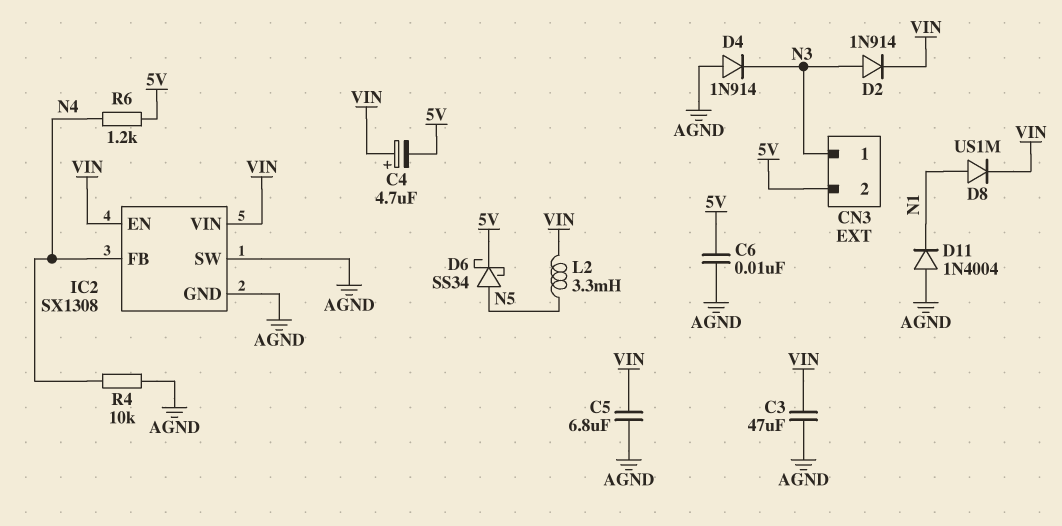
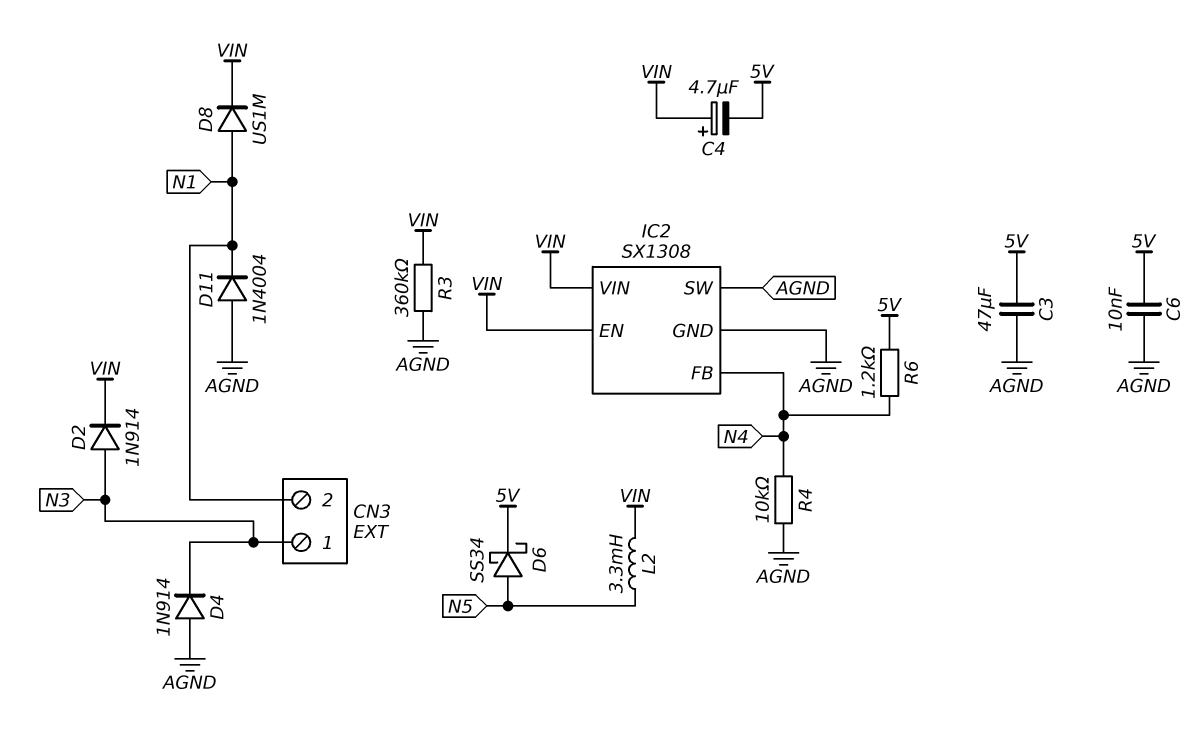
C3: 47uF (AGND, VIN) -> 47uF (5V, AGND)
C5: 6.8uF (AGND, VIN) -> none
CN3 pin 2: 5V -> N1
R3: none -> 360k (AGND, VIN)

